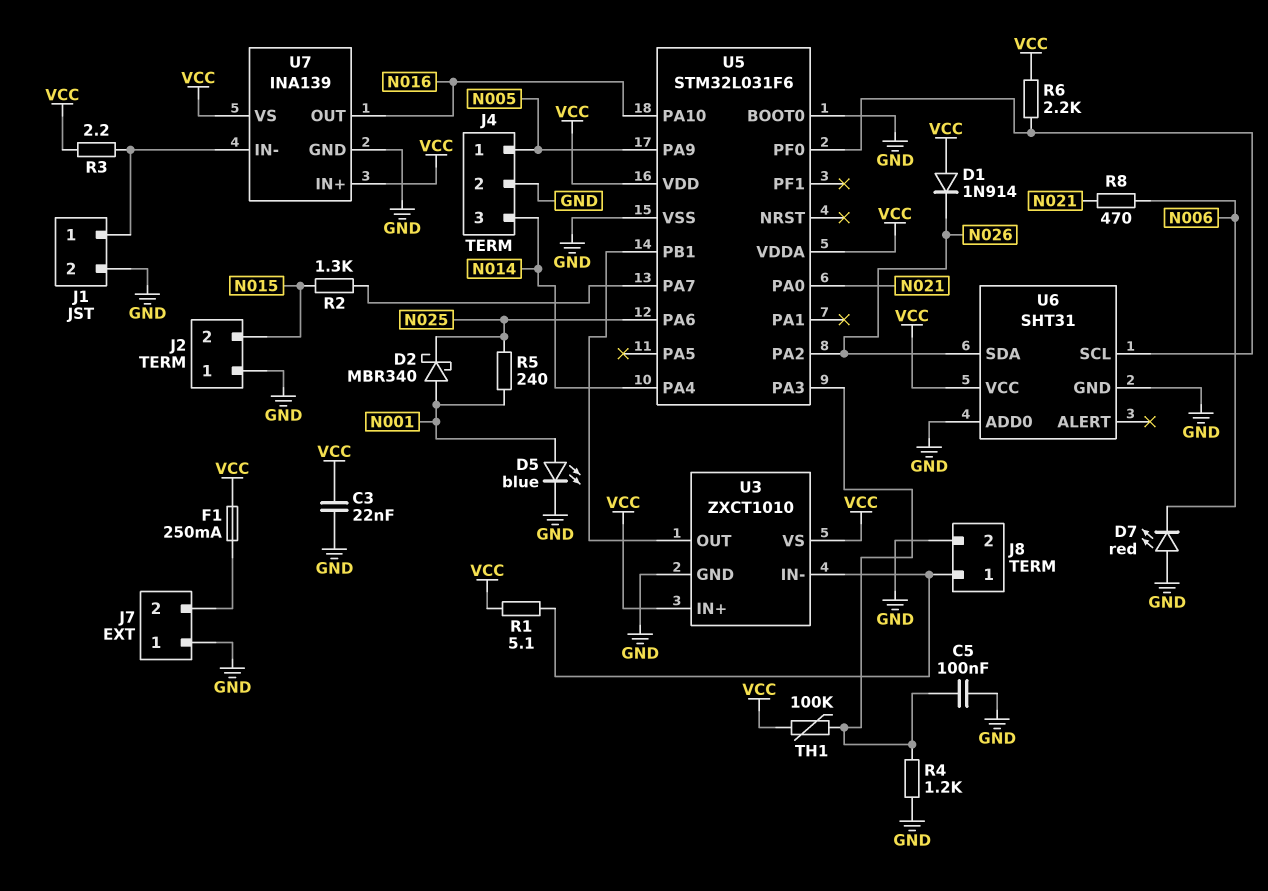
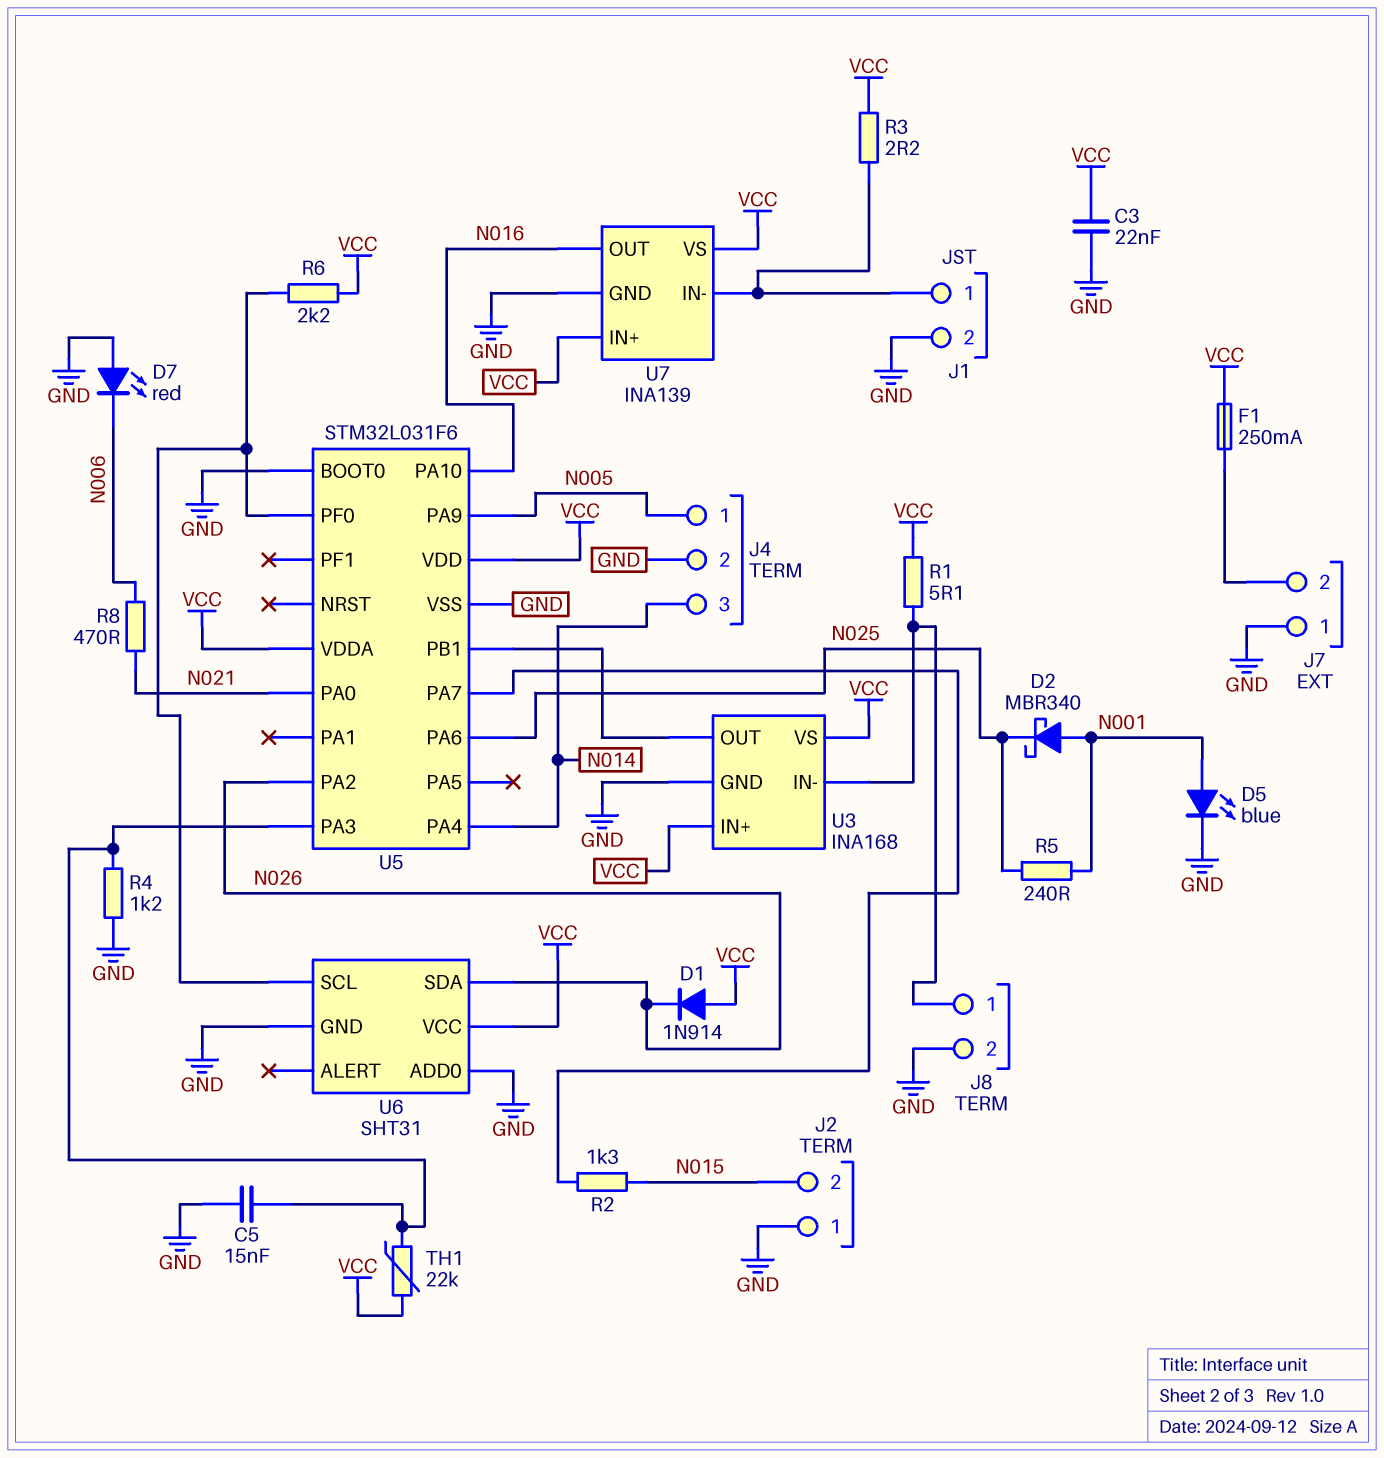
C5: 100nF (GND, U5/PA3) -> 15nF (GND, U5/PA3)
TH1: 100k (U5/PA3, VCC) -> 22k (U5/PA3, VCC)
U3: ZXCT1010 -> INA168

